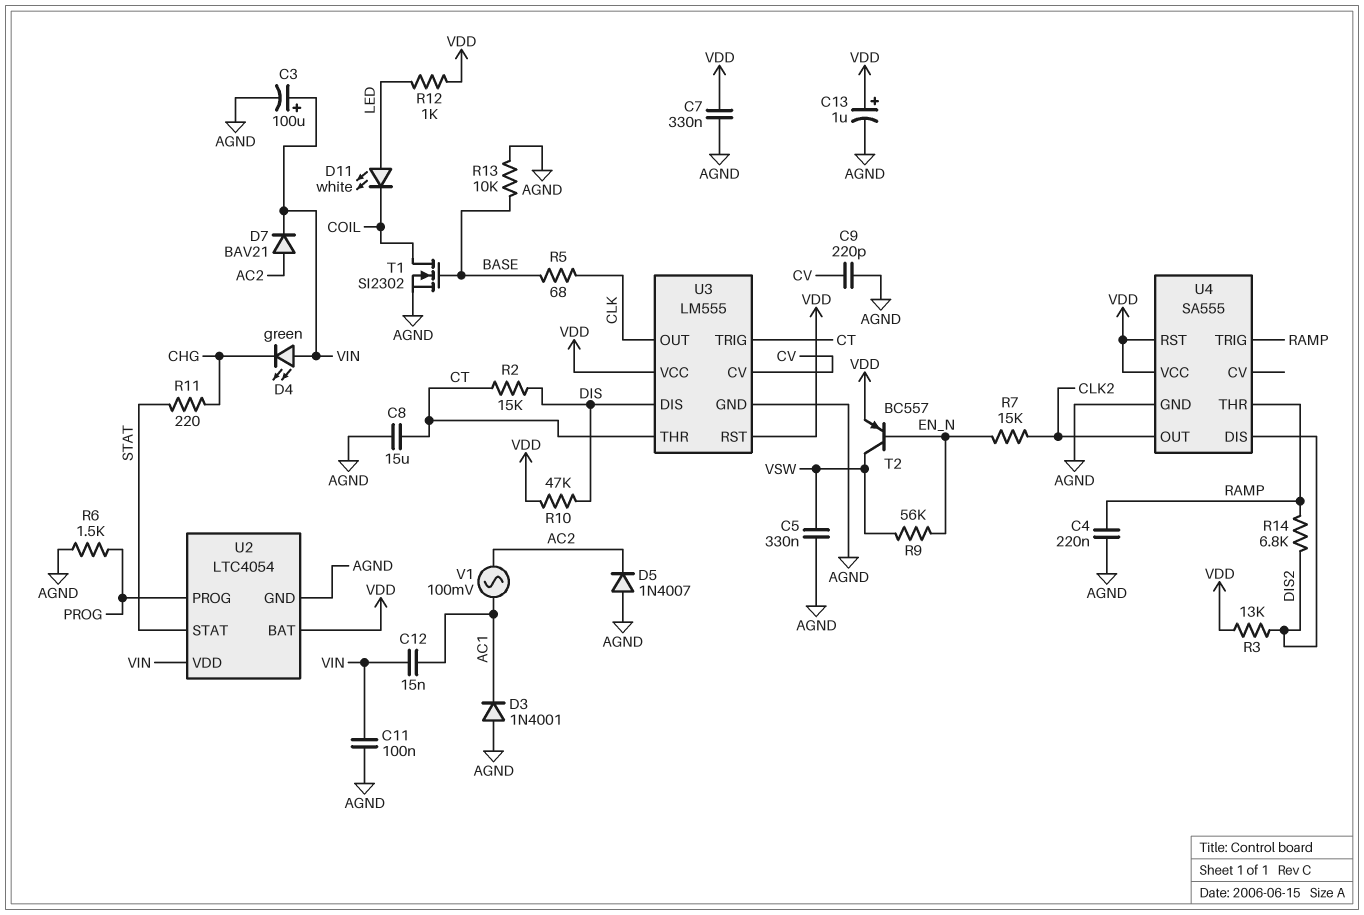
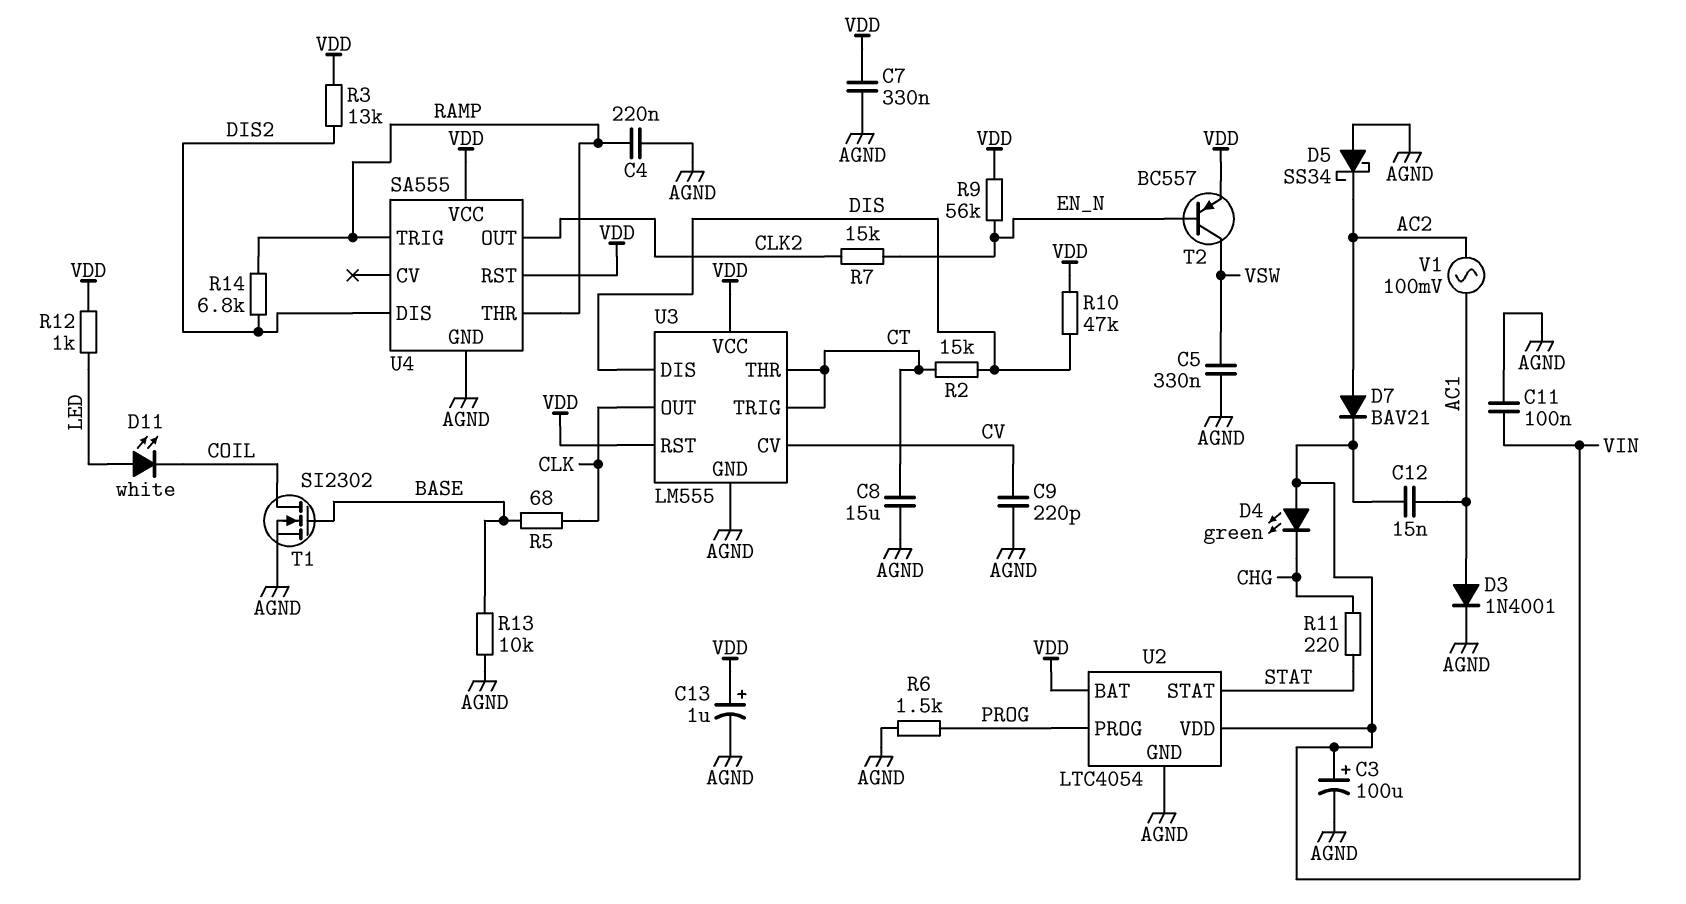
D3: diode 1N4001 (A AGND, K AC1) -> diode 1N4001 (A AC1, K AGND)
D5: diode 1N4007 (A AGND, K AC2) -> schottky SS34 (A AGND, K AC2)
R9: 56k (EN_N, VSW) -> 56k (EN_N, VDD)

